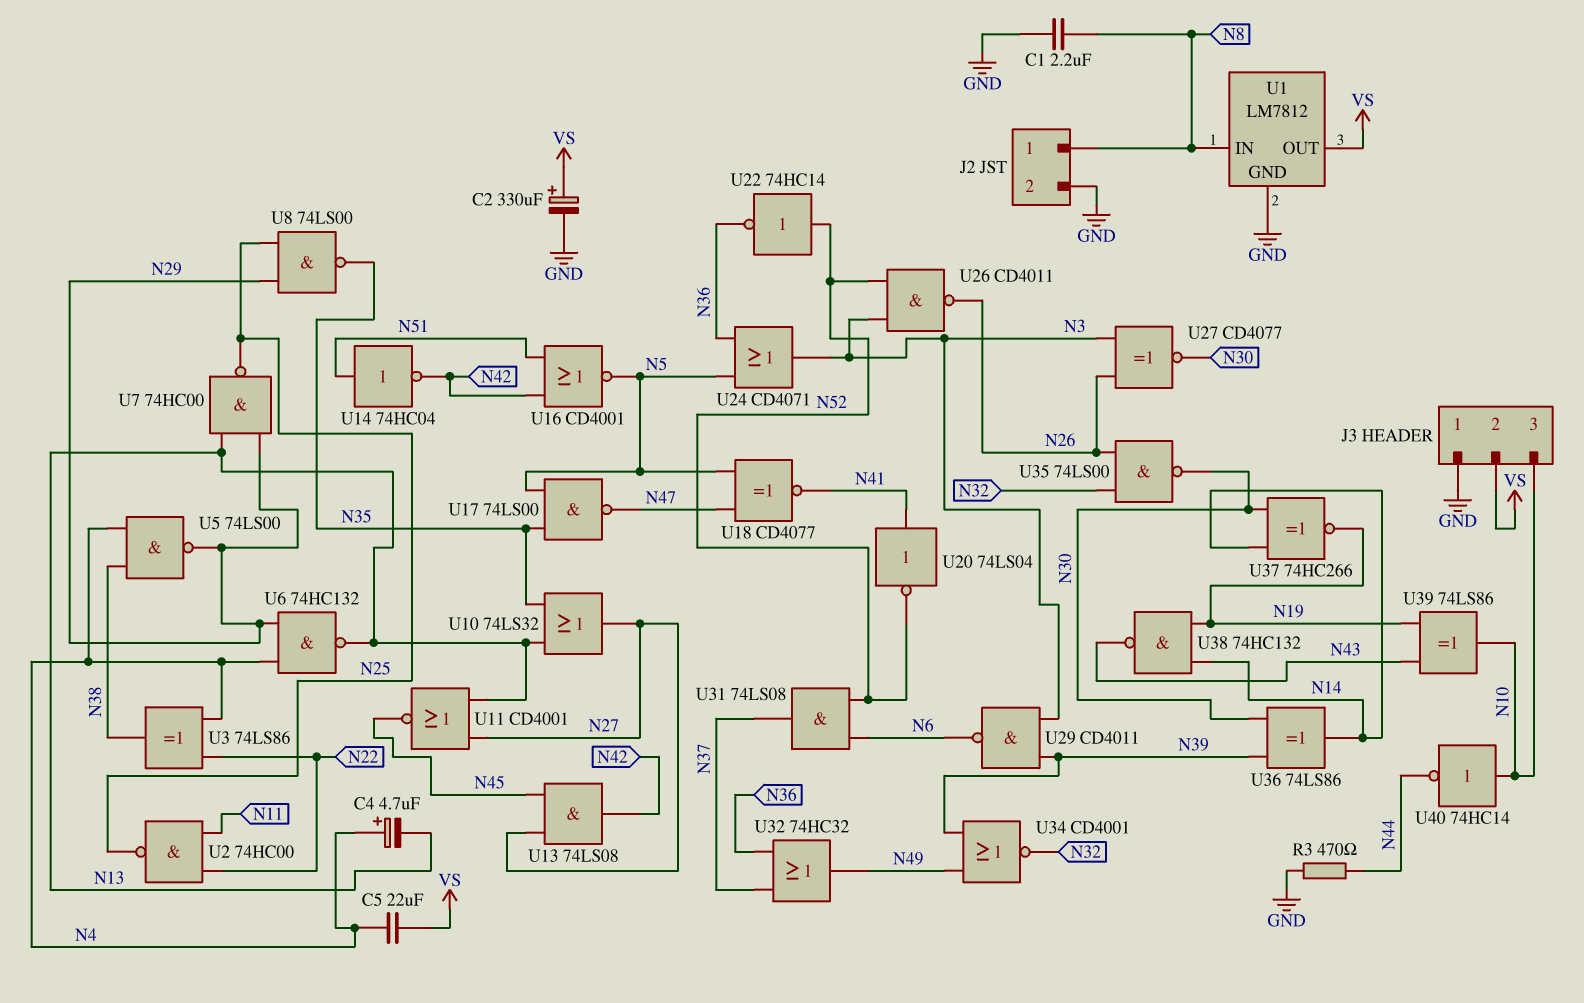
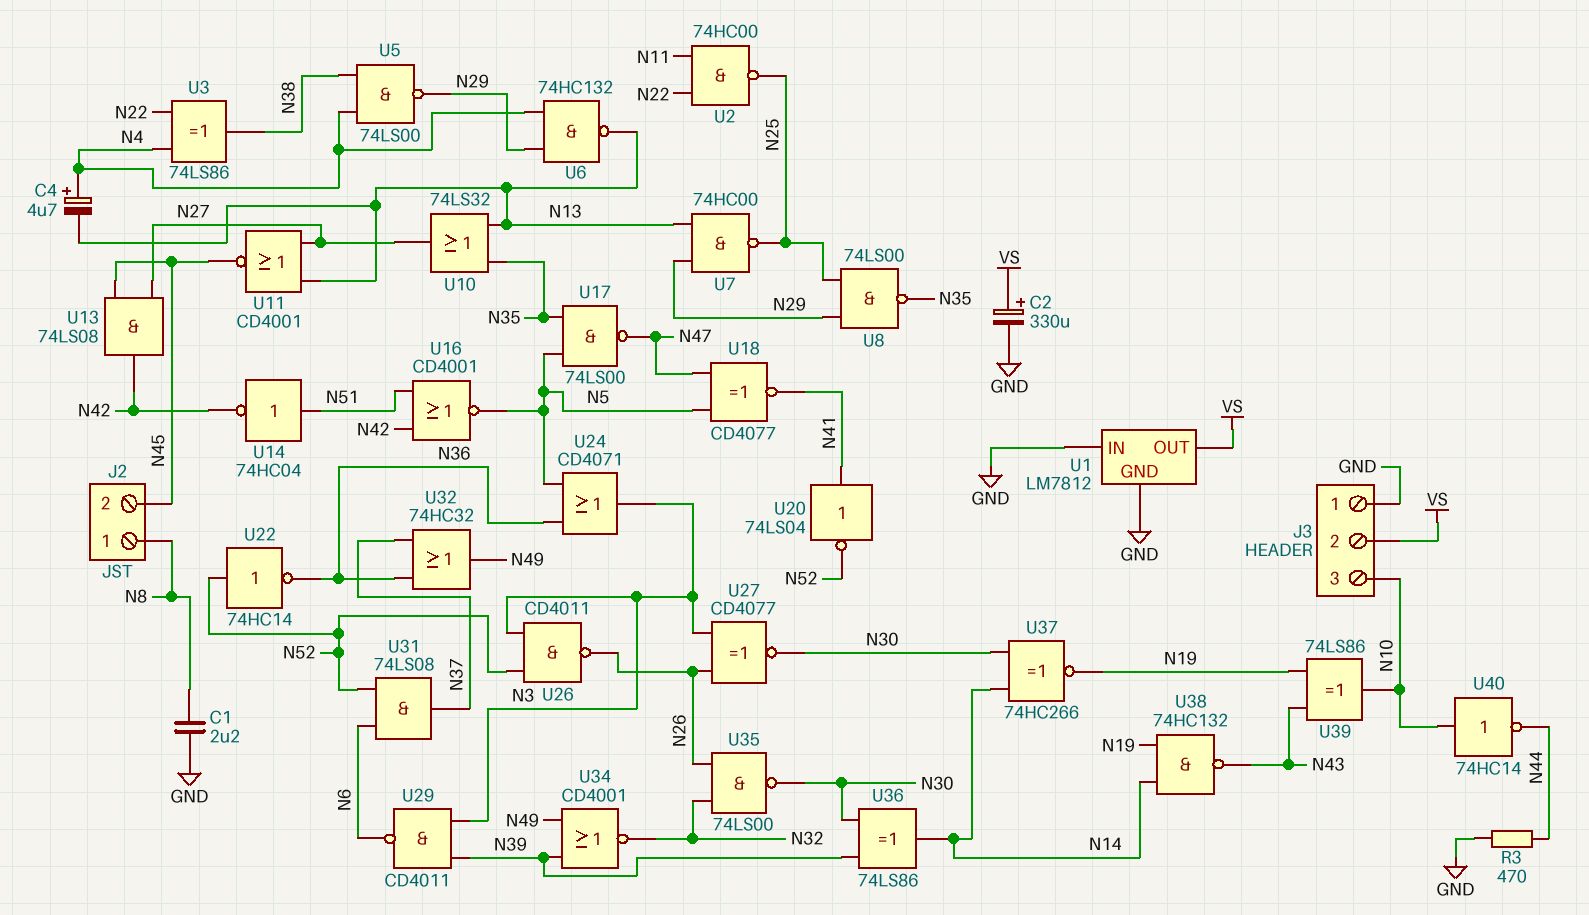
C5: 22uF (N4, VS) -> none
J2 pin 2: GND -> N45
U1 pin IN: N8 -> GND

